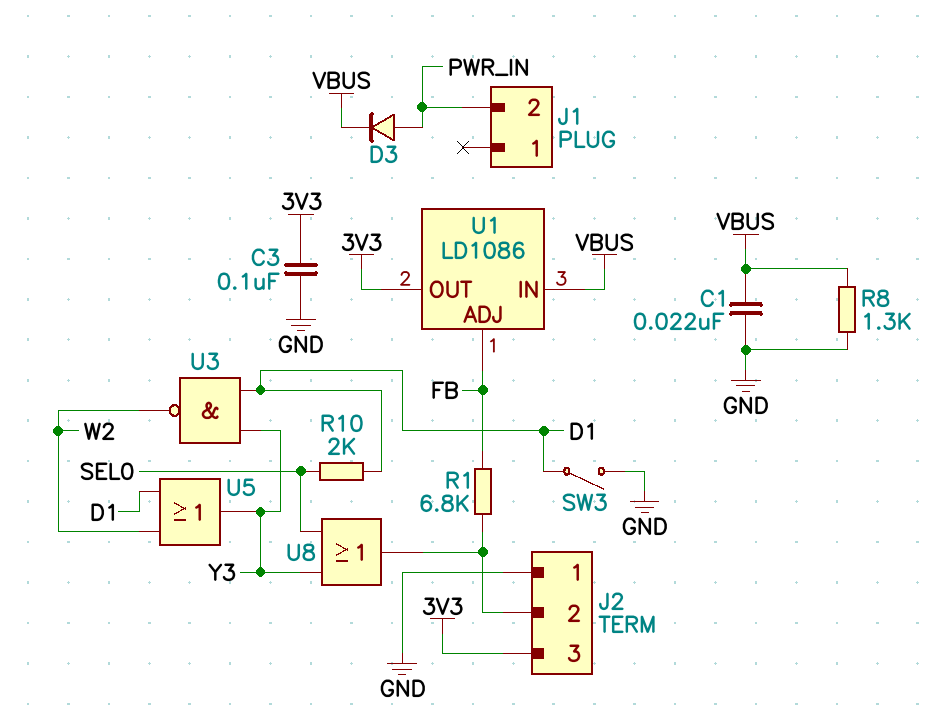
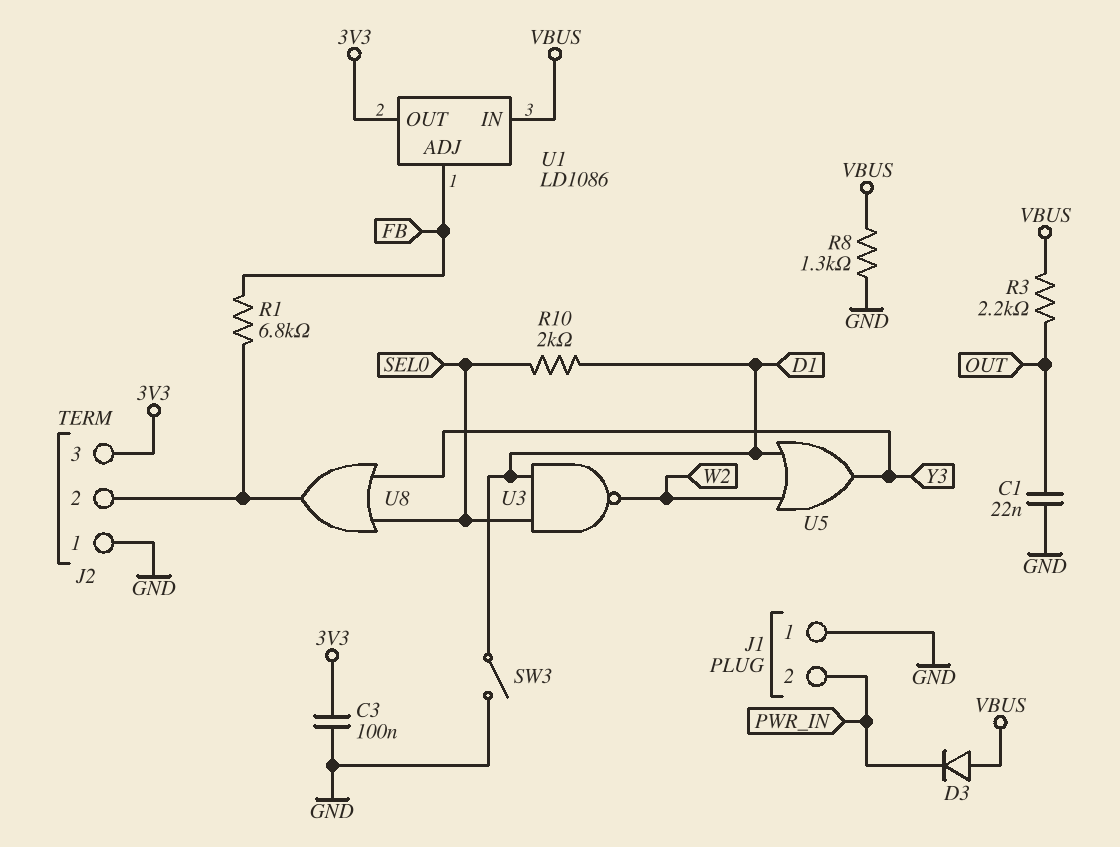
C1: 22nF (GND, VBUS) -> 22nF (GND, OUT)
D3: diode (A PWR_IN, K VBUS) -> diode (A VBUS, K PWR_IN)
J1 pin 1: none -> GND
R3: none -> 2.2k (OUT, VBUS)
U3: NAND (in D1, in Y3, out W2) -> NAND (in D1, in SEL0, out W2)

